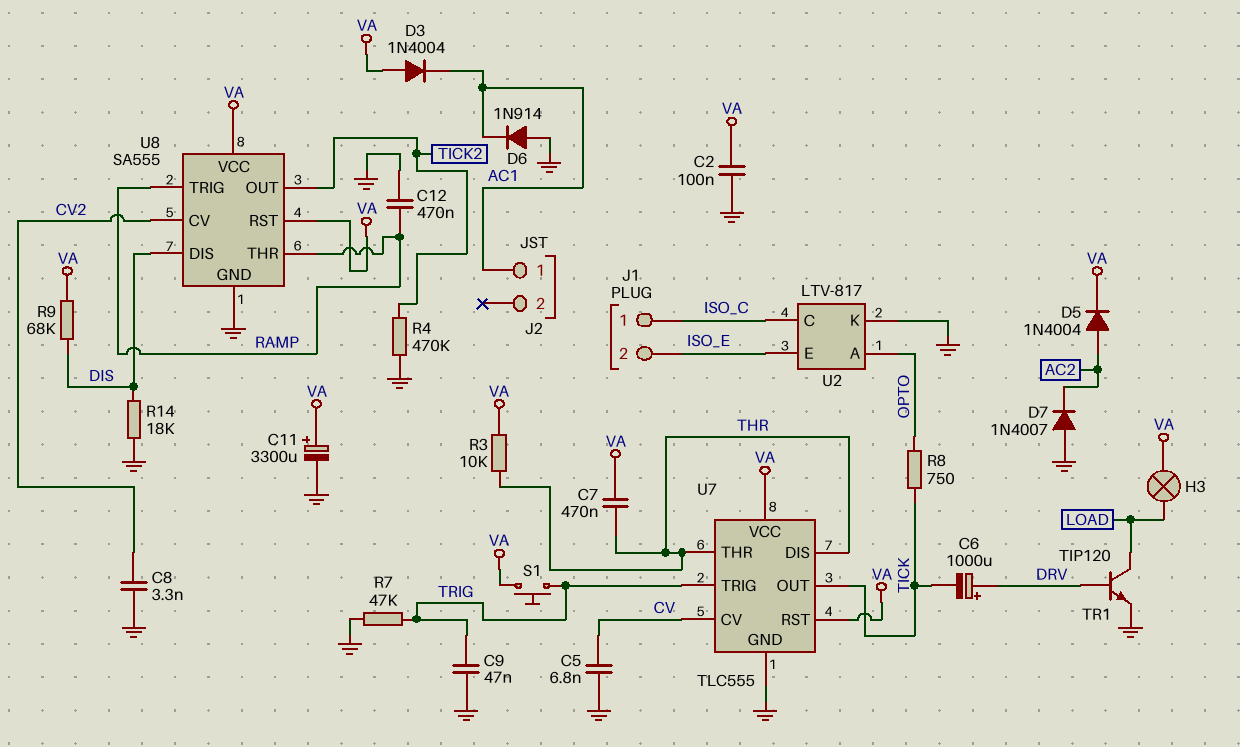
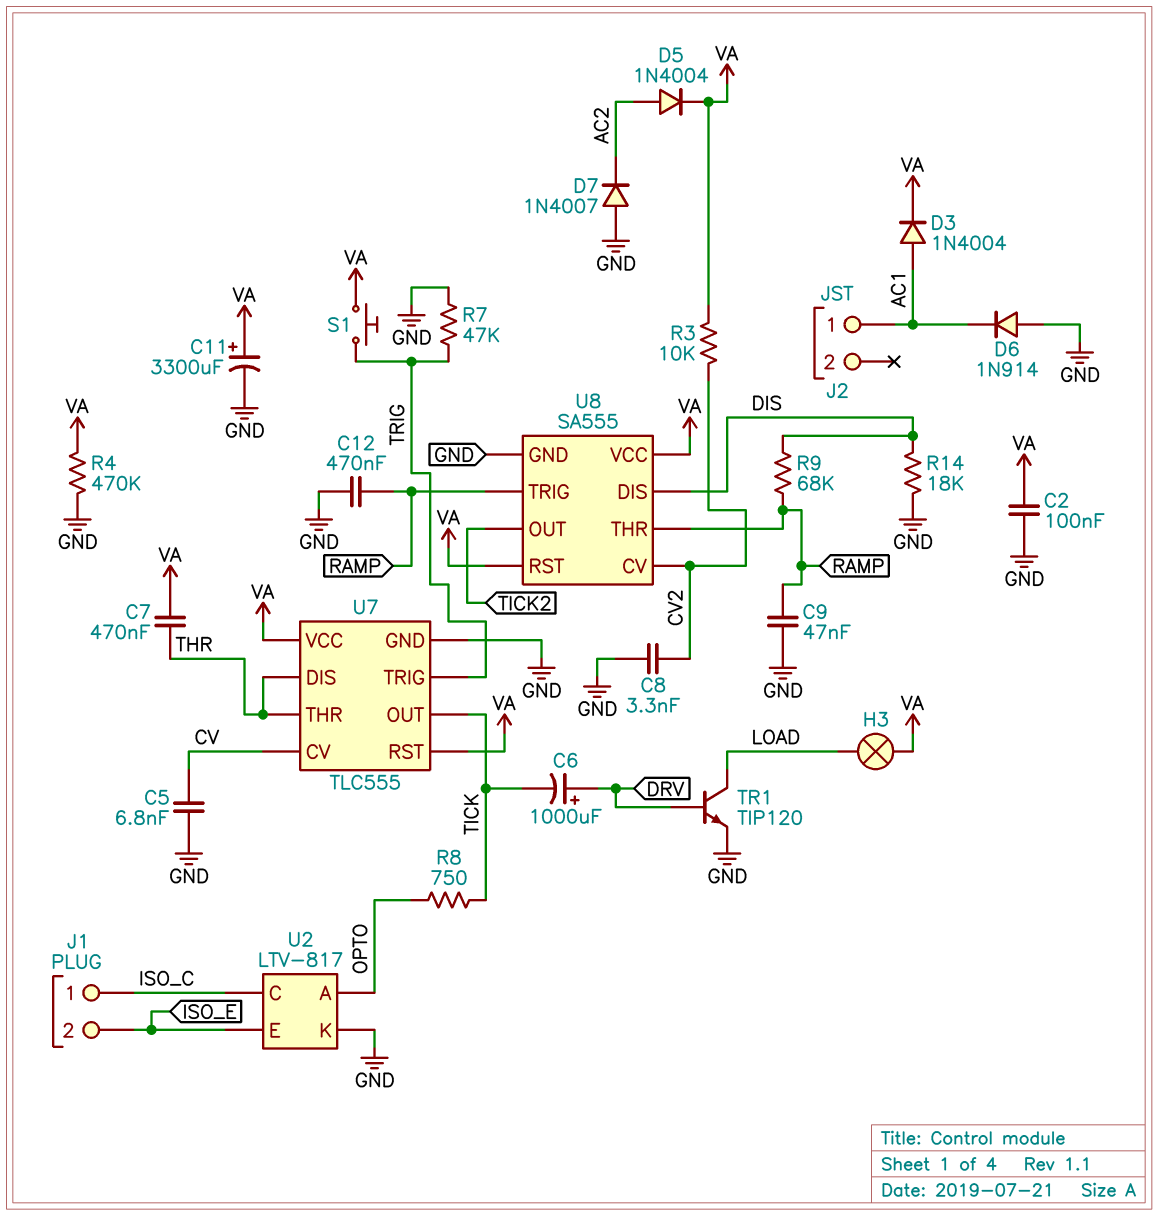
C9: 47nF (GND, TRIG) -> 47nF (GND, RAMP)
D3: diode 1N4004 (A VA, K AC1) -> diode 1N4004 (A AC1, K VA)
R3: 10k (THR, VA) -> 10k (CV2, VA)
R4: 470k (GND, TICK2) -> 470k (GND, VA)
R9: 68k (DIS, VA) -> 68k (DIS, RAMP)

